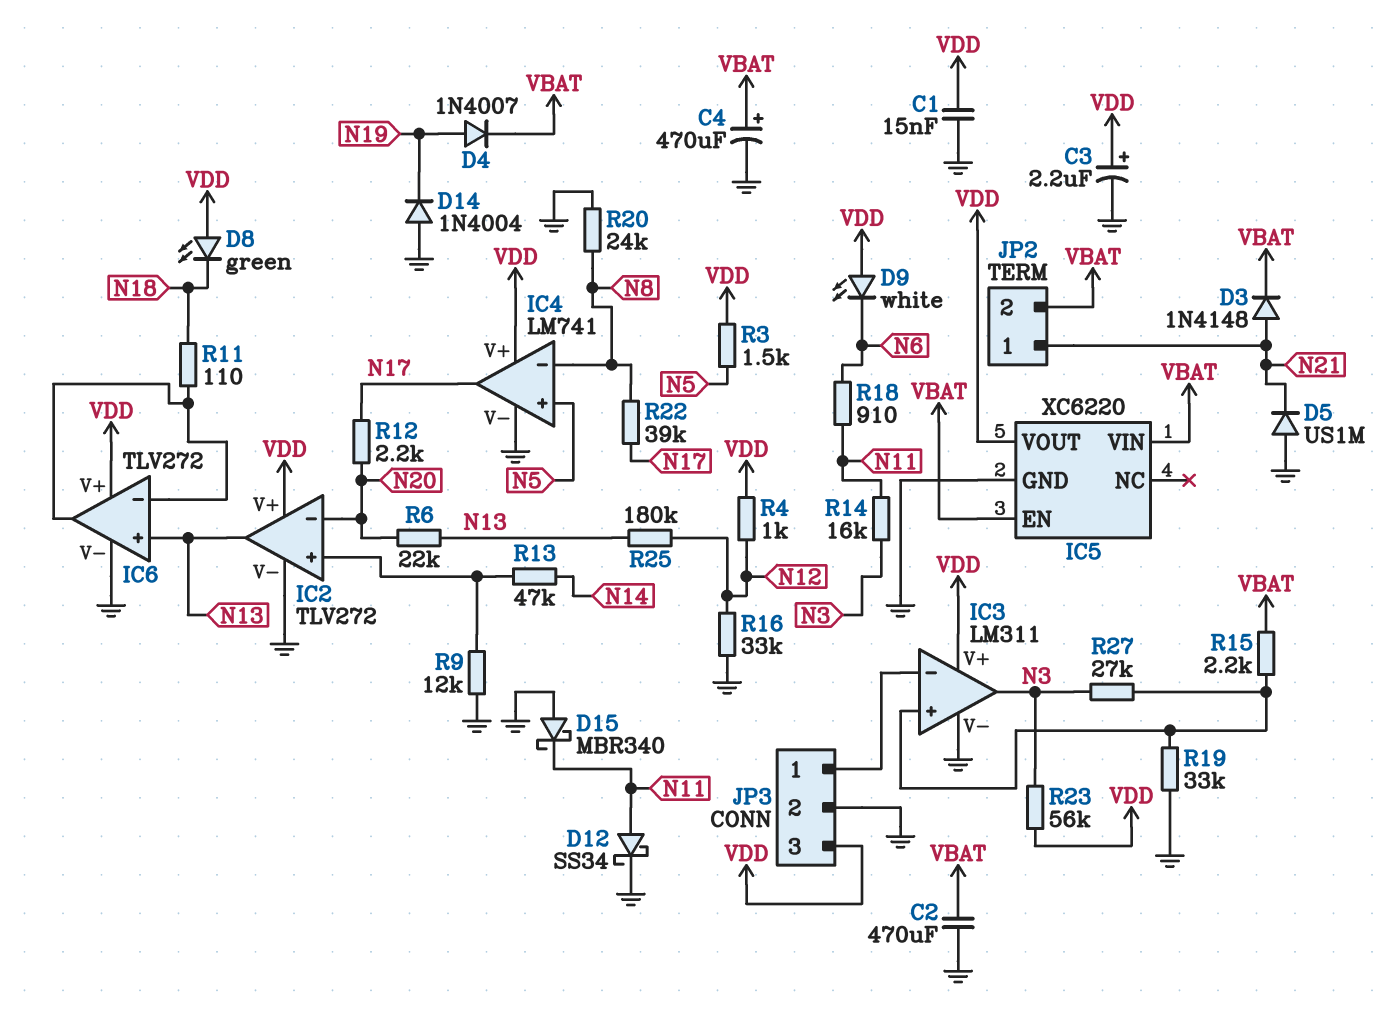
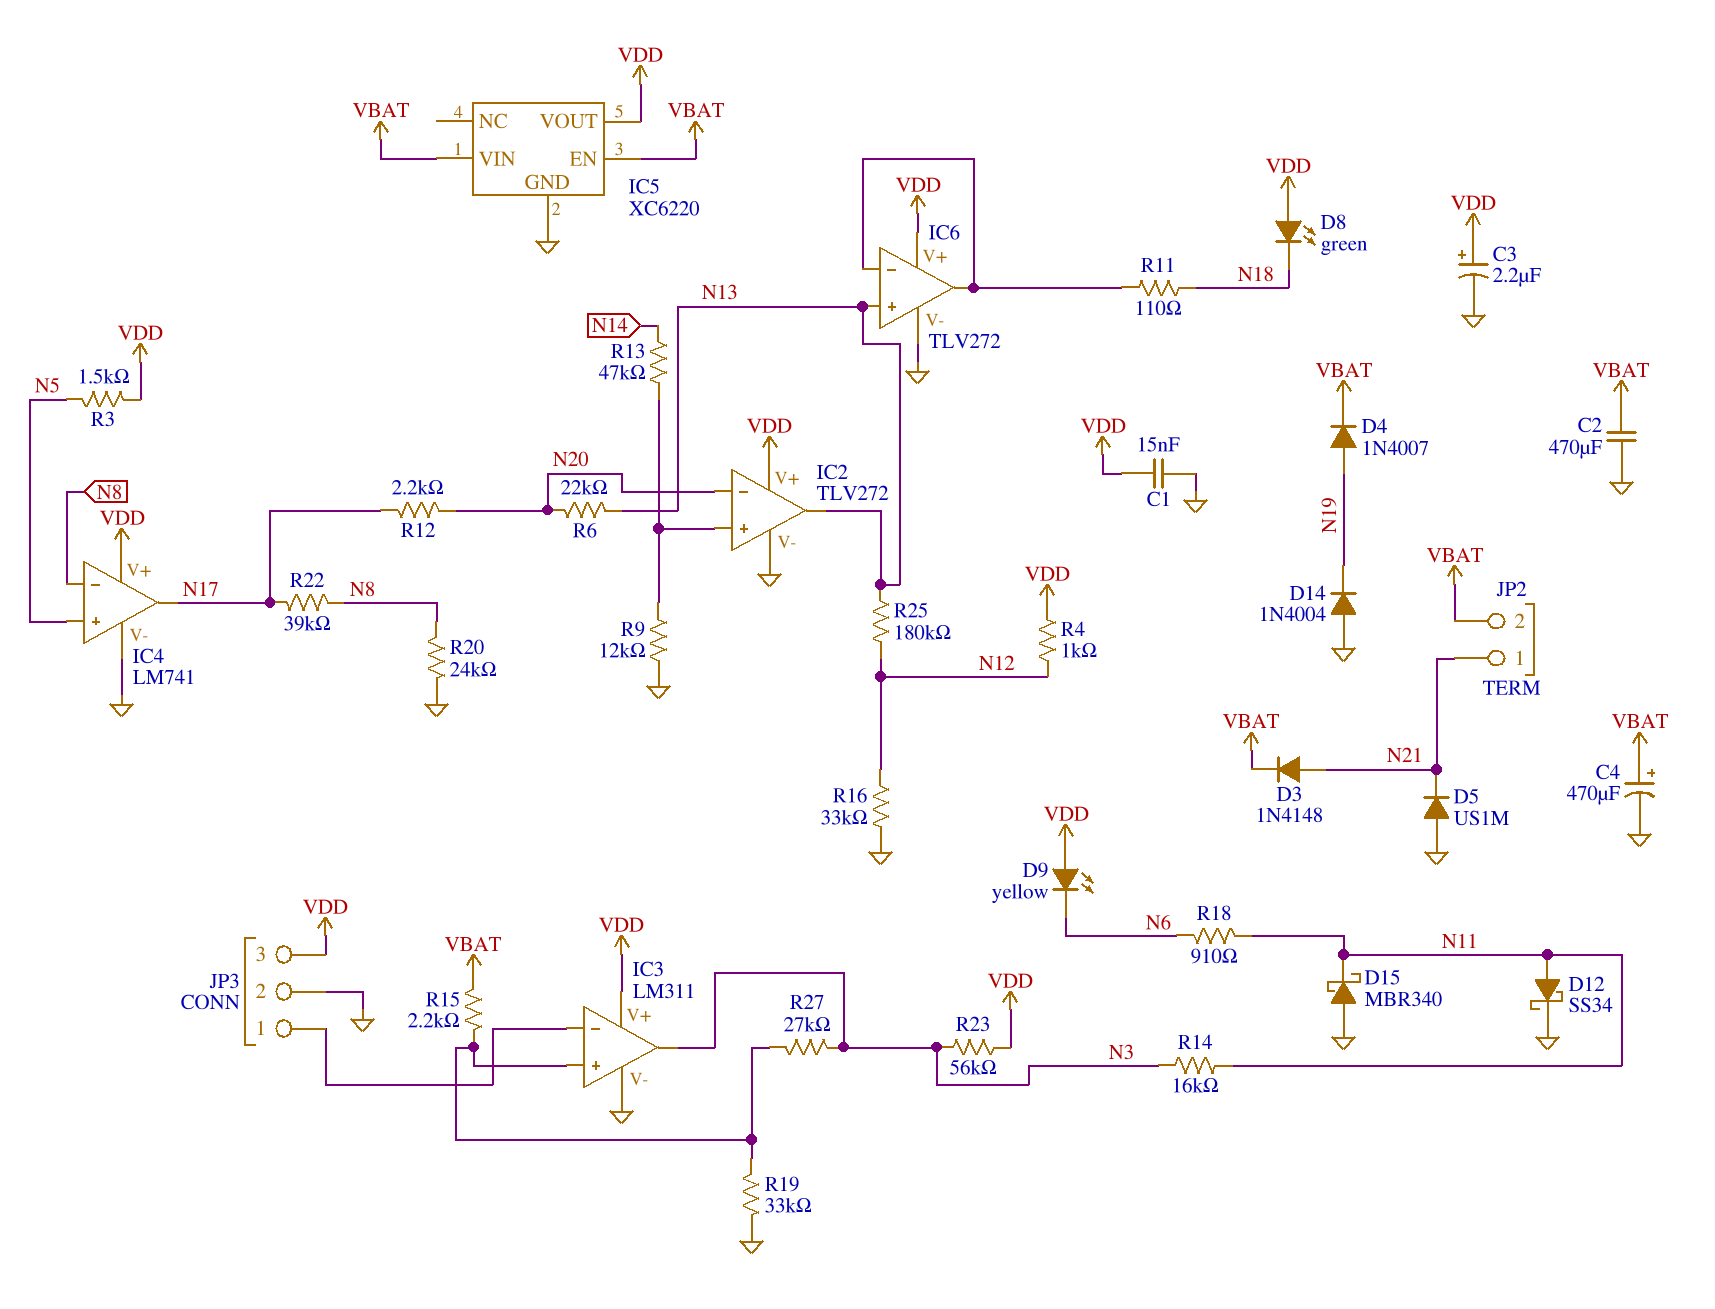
D9: LED white (A VDD, K N6) -> LED yellow (A VDD, K N6)

